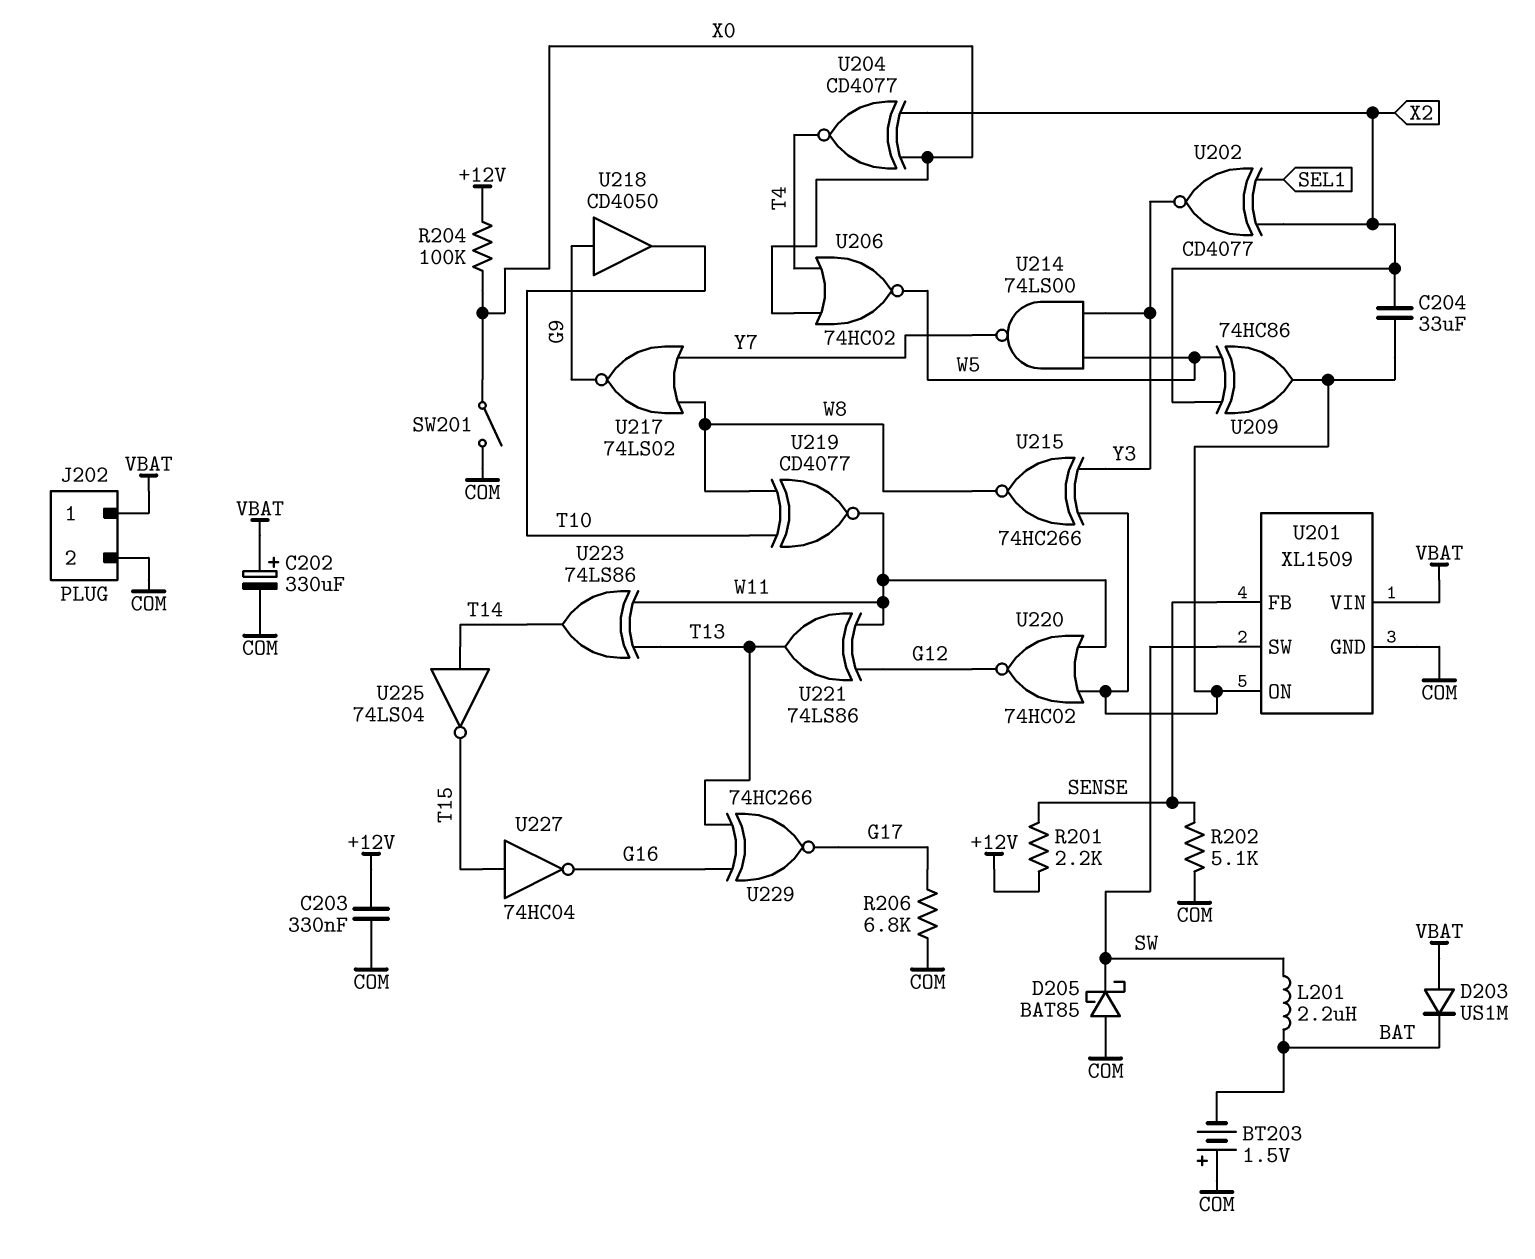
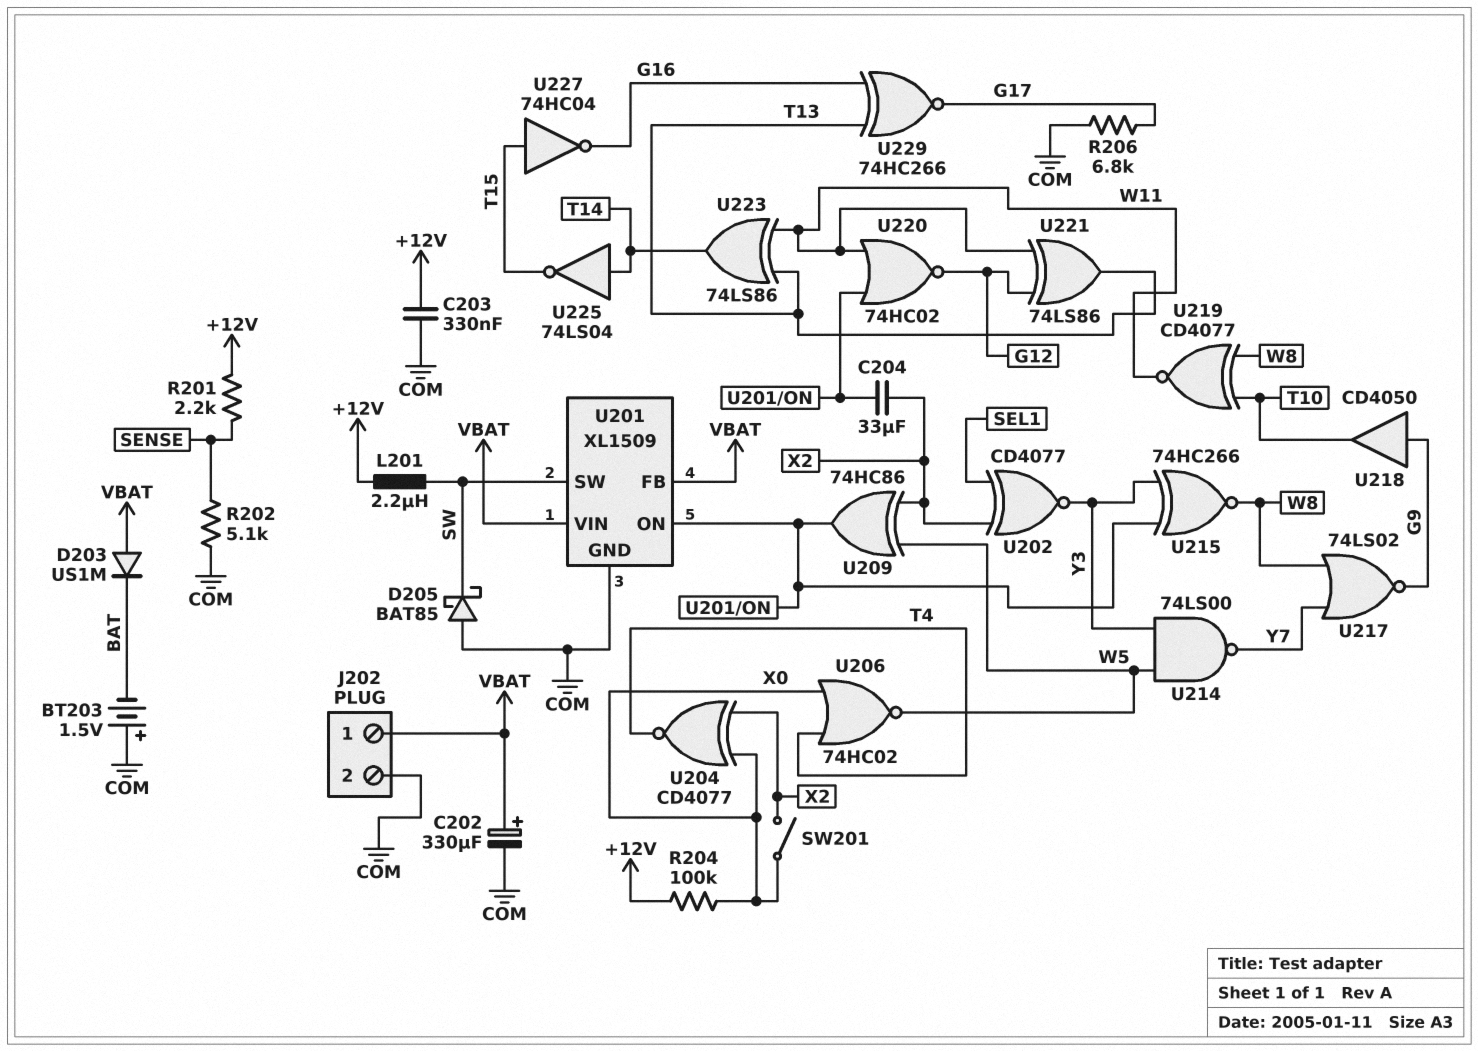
L201: 2.2uH (BAT, SW) -> 2.2uH (+12V, SW)
SW201: switch (COM, X0) -> switch (X0, X2)
U201 pin FB: SENSE -> VBAT

